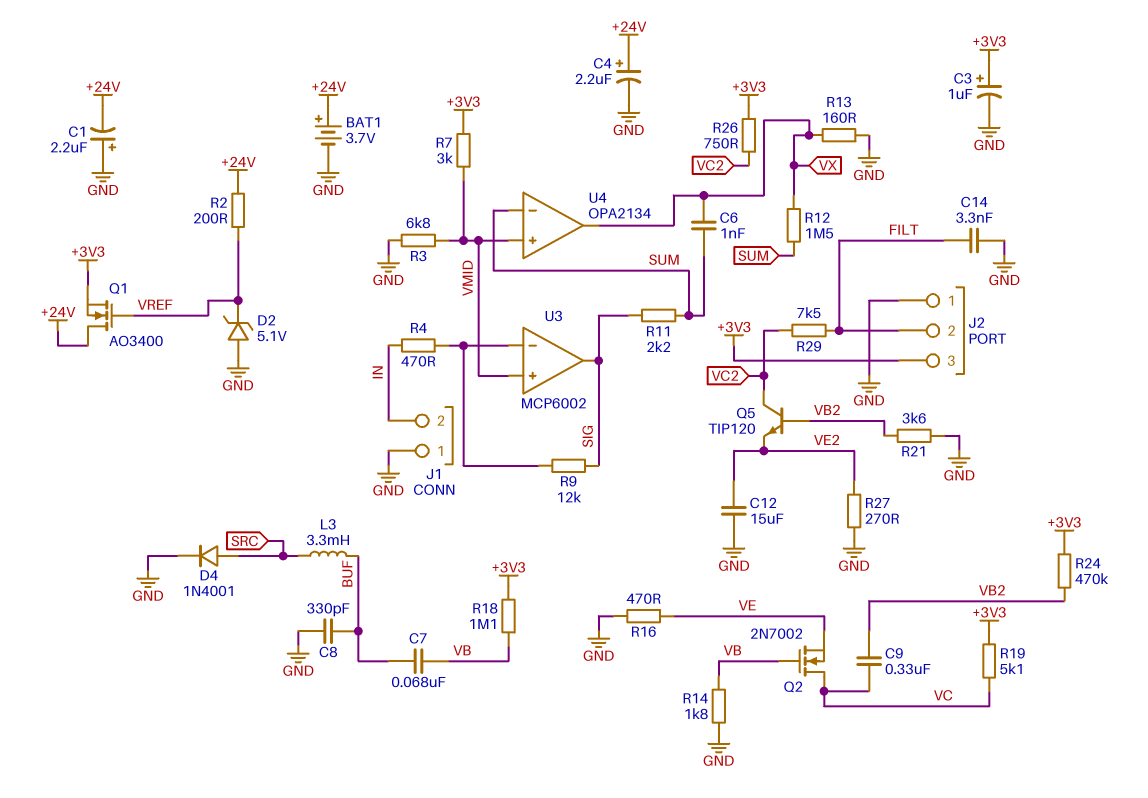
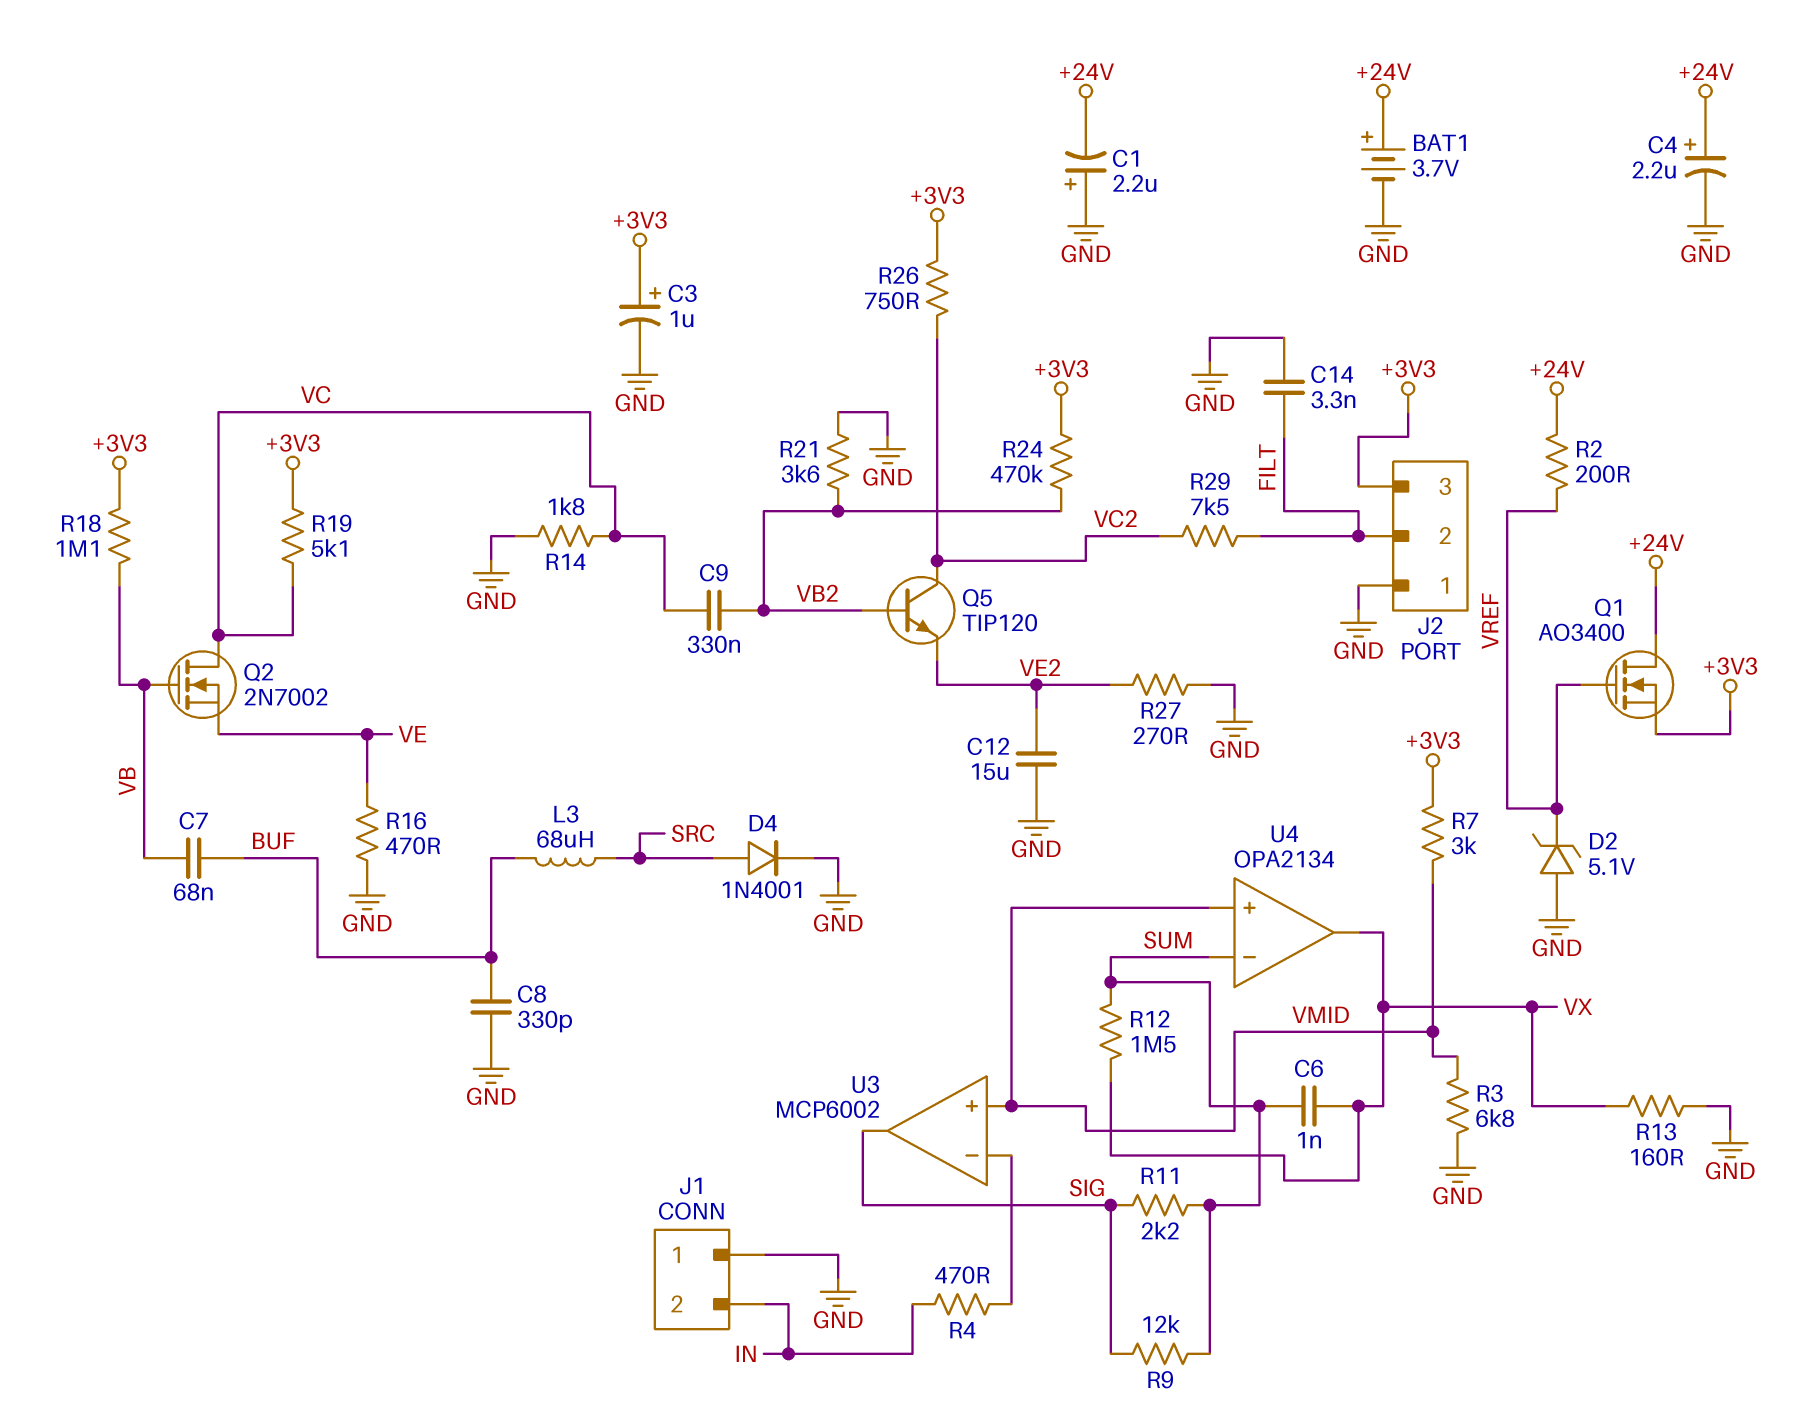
L3: 3.3mH (BUF, SRC) -> 68uH (BUF, SRC)
R9: 12k (SIG, U3/in-) -> 12k (SIG, SUM)
R14: 1.8k (GND, VB) -> 1.8k (GND, VC)

